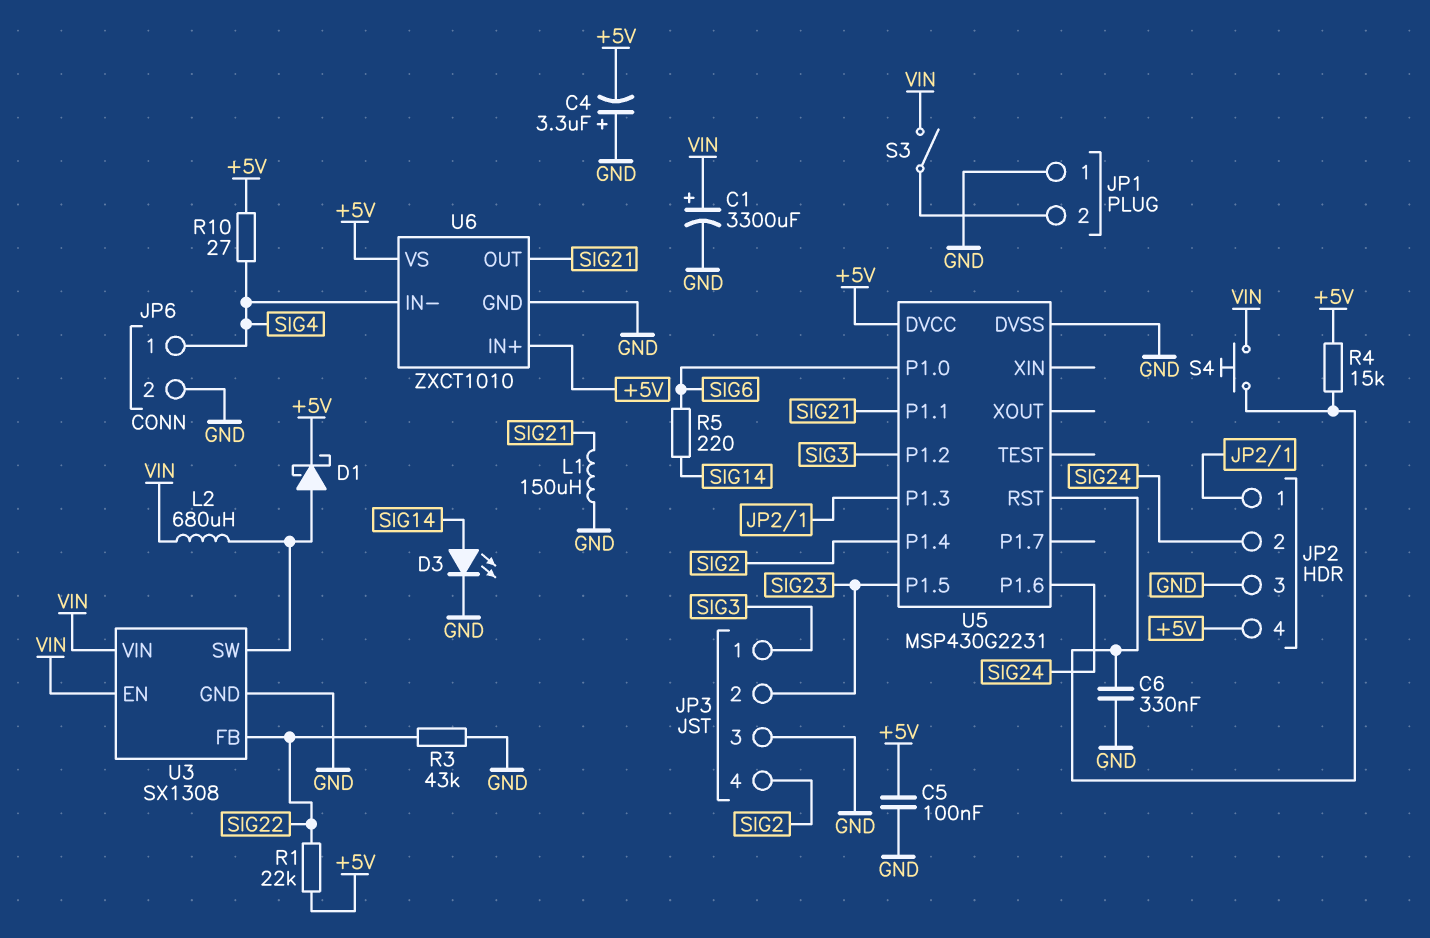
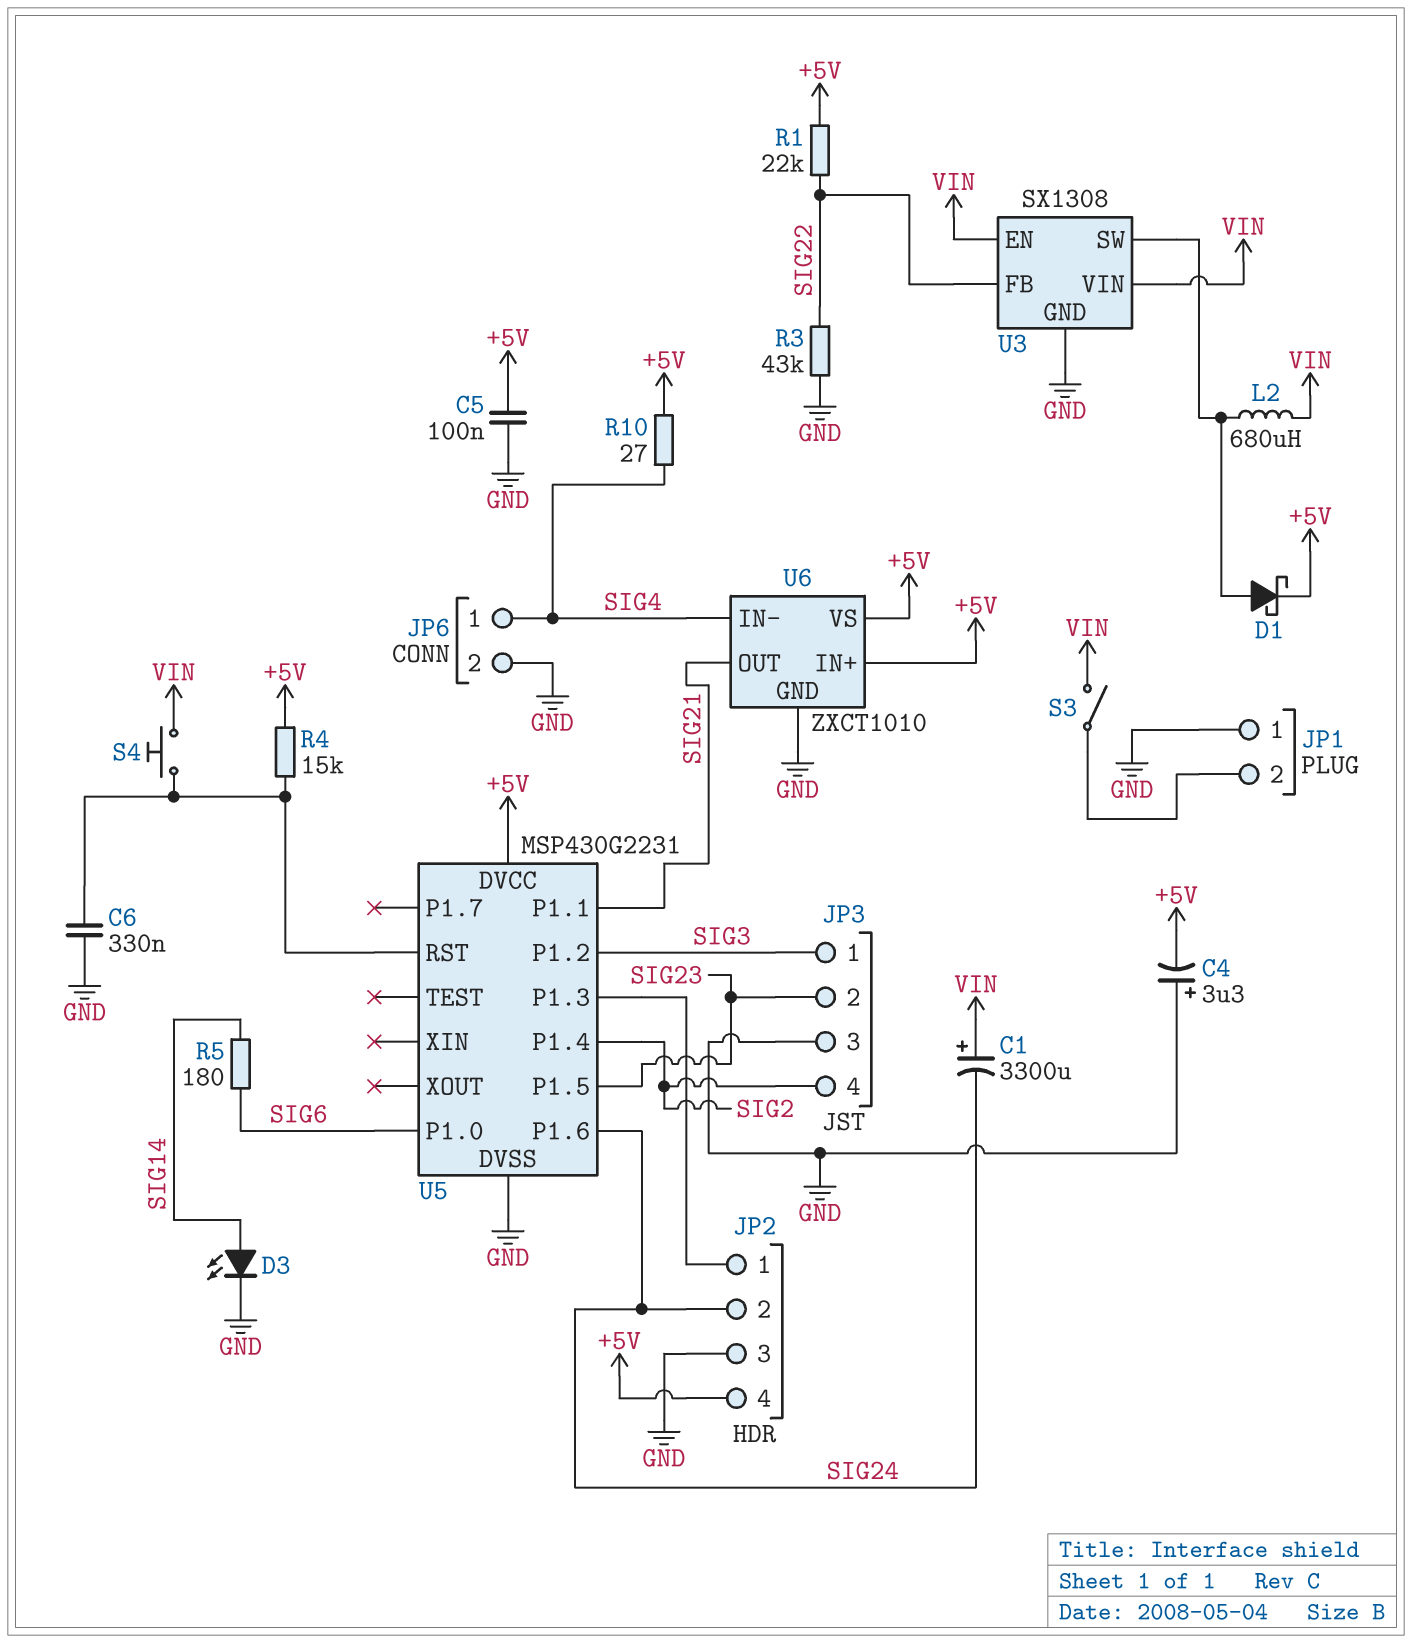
C1: 3300uF (plus VIN, minus GND) -> 3300uF (plus VIN, minus SIG24)
L1: 150uH (GND, SIG21) -> none
R5: 220 (SIG6, SIG14) -> 180 (SIG6, SIG14)

